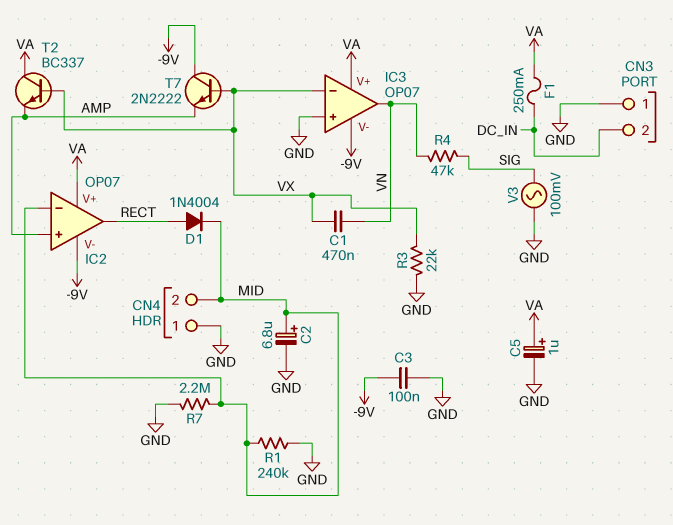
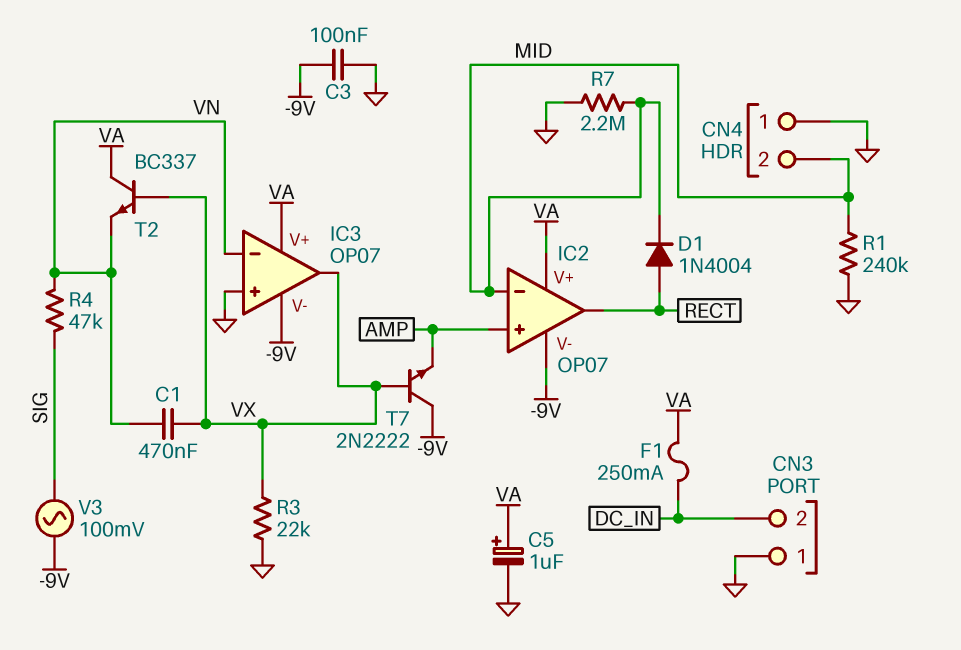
C2: 6.8uF (plus MID, minus GND) -> none
IC3 pin in-: VX -> VN
IC3 pin out: VN -> VX
T2: NPN BC337 (B VX, C VA, E AMP) -> NPN BC337 (B VX, C VA, E VN)
V3: AC 100mV (GND, SIG) -> AC 100mV (-9V, SIG)

